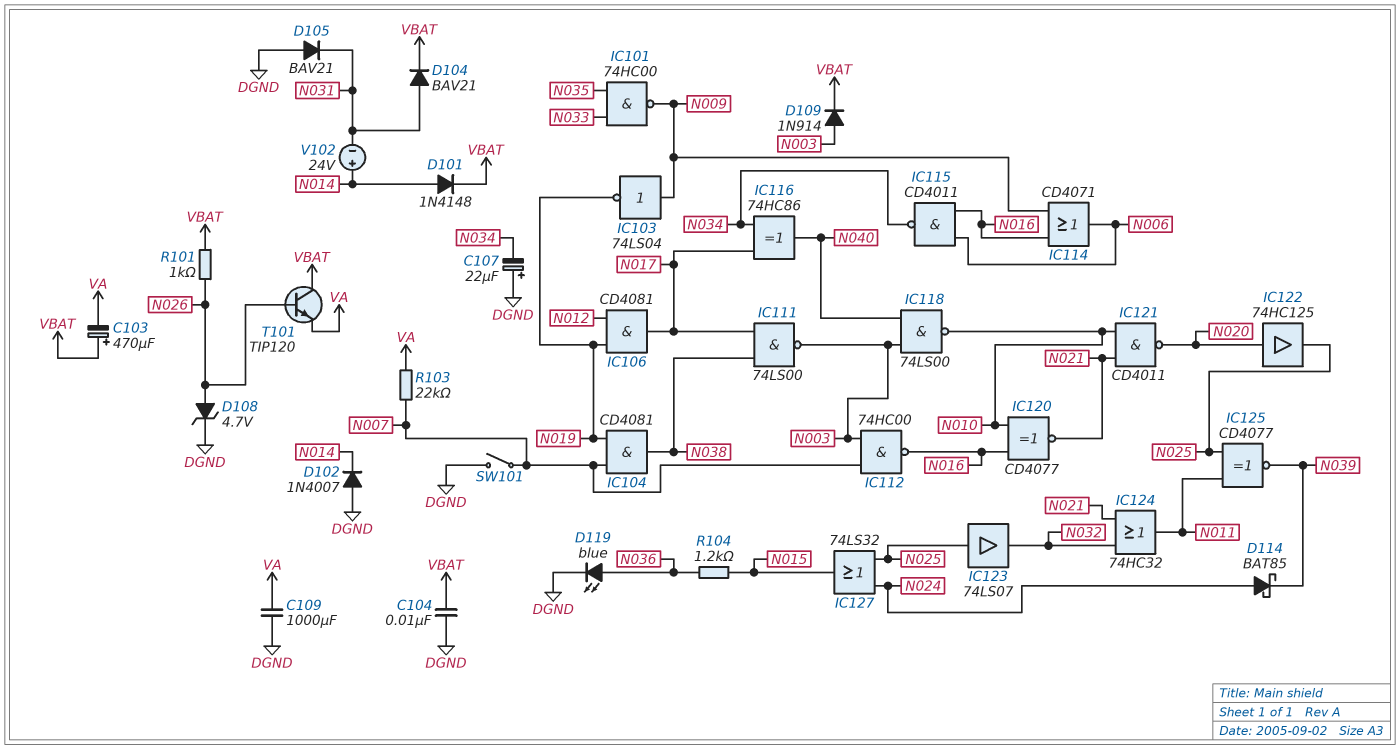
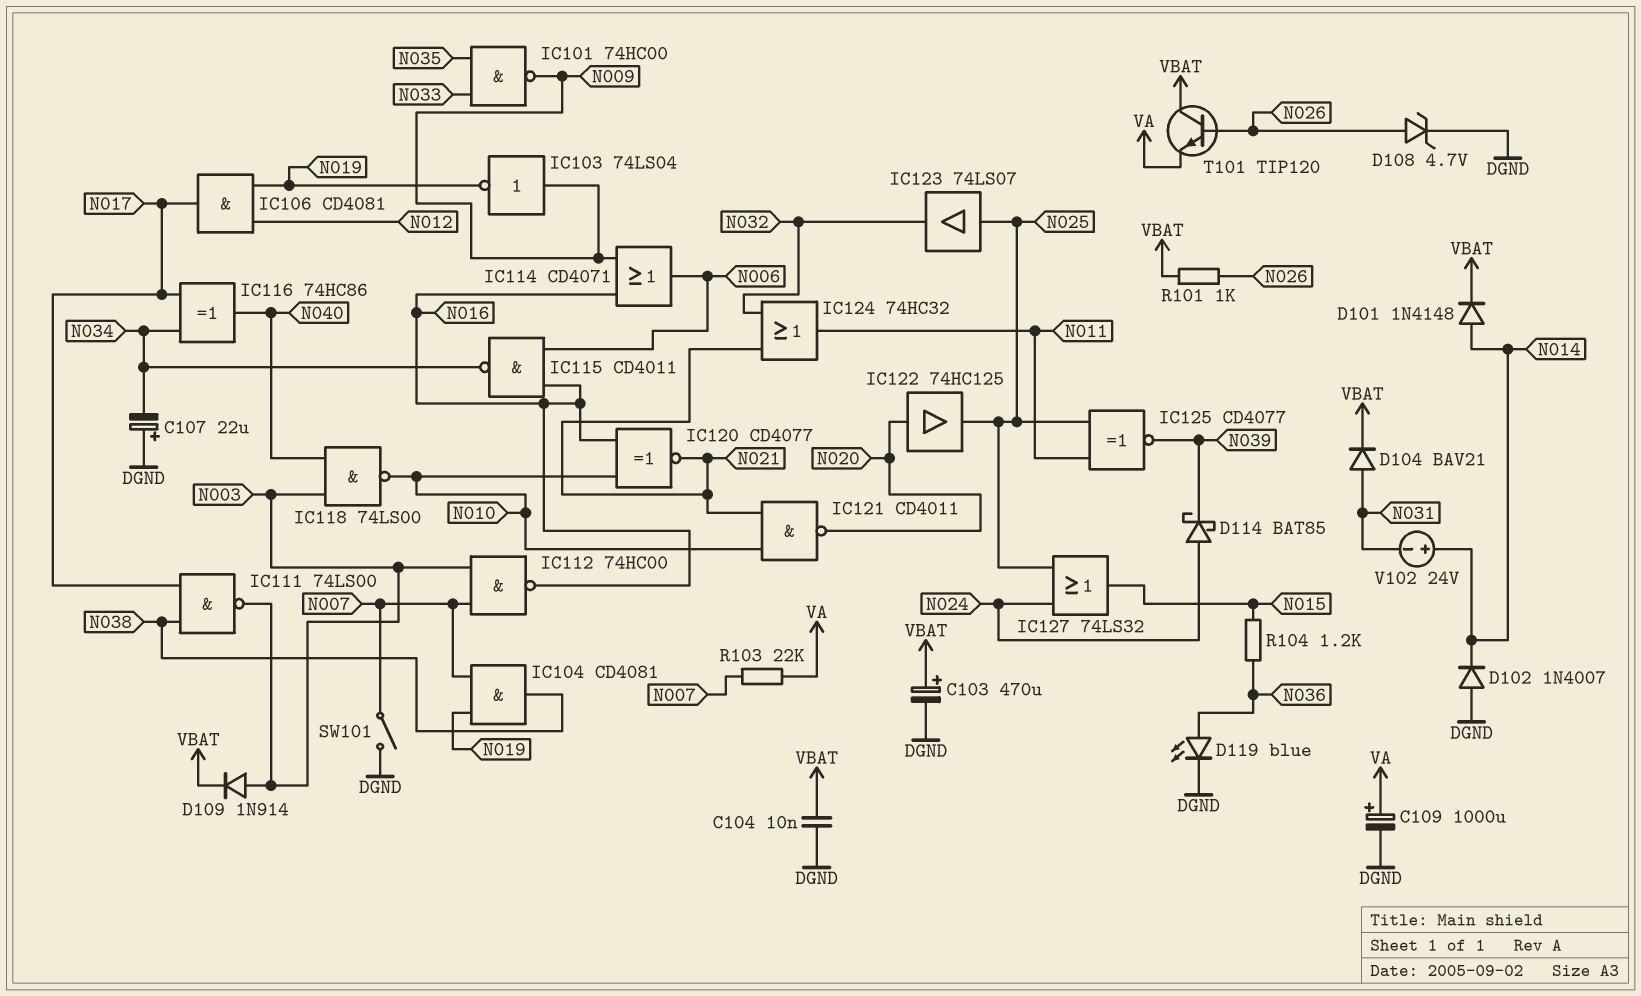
C103: 470uF (plus VBAT, minus VA) -> 470uF (plus VBAT, minus DGND)
C109: 1000uF (DGND, VA) -> 1000uF (plus VA, minus DGND)
D105: diode BAV21 (A DGND, K N031) -> none

